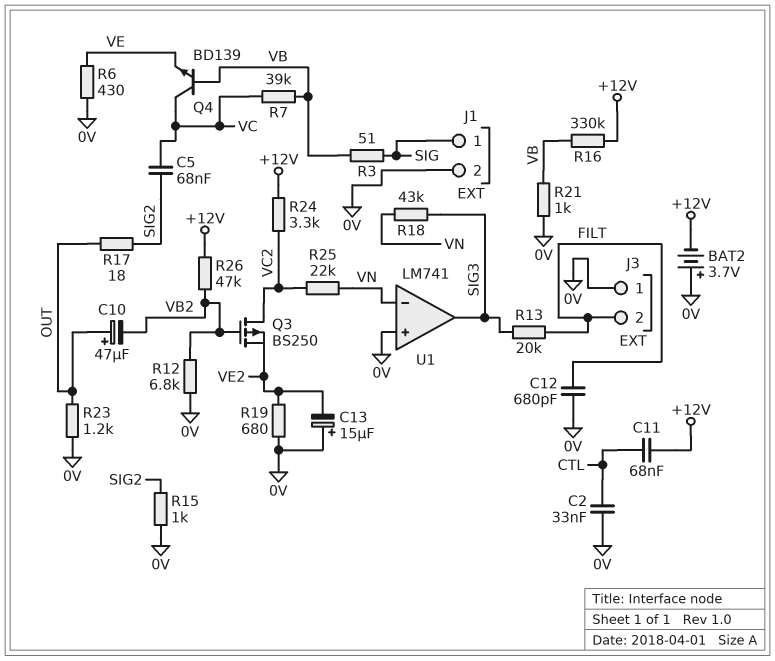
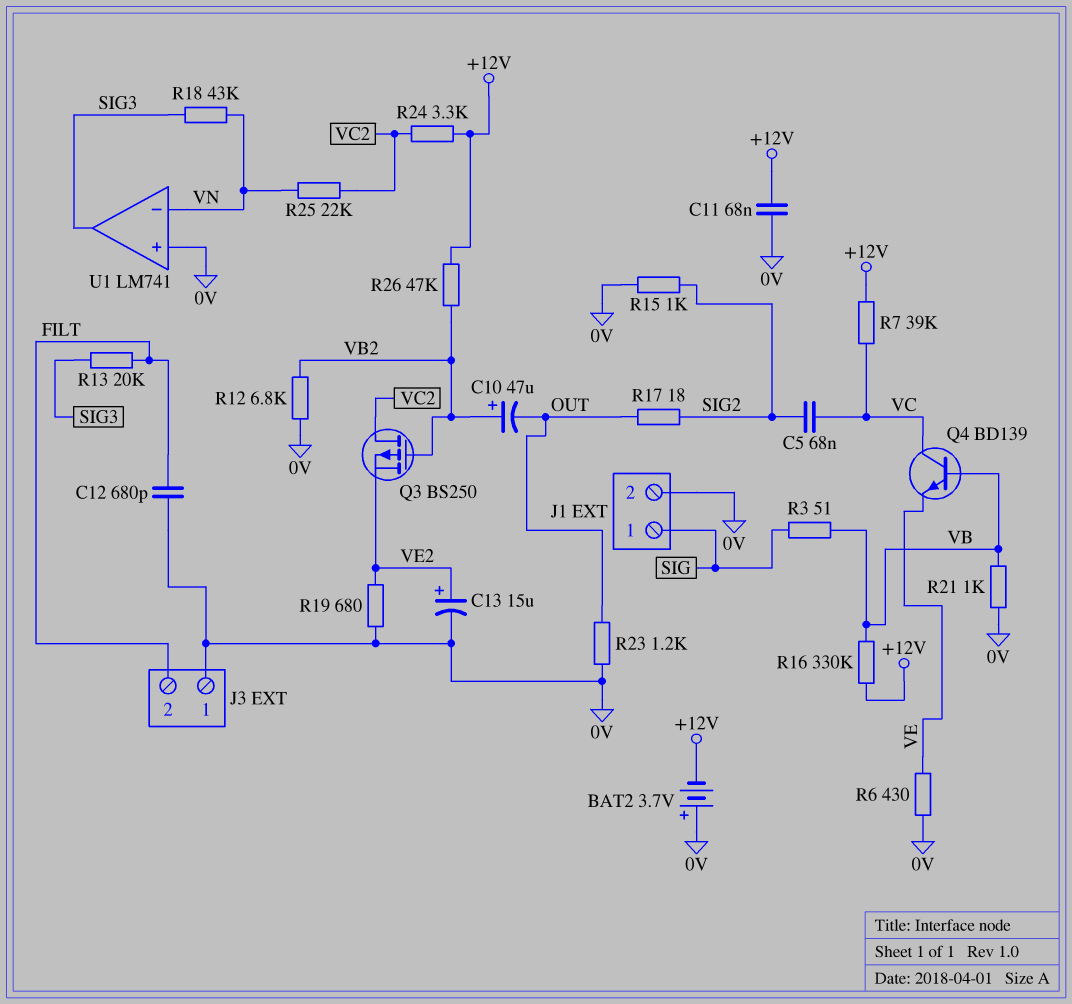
C2: 33nF (0V, CTL) -> none
C10: 47uF (plus OUT, minus VB2) -> 47uF (plus VB2, minus OUT)
C11: 68nF (+12V, CTL) -> 68nF (+12V, 0V)
C13: 15uF (plus 0V, minus VE2) -> 15uF (plus VE2, minus 0V)
R7: 39k (VB, VC) -> 39k (+12V, VC)

